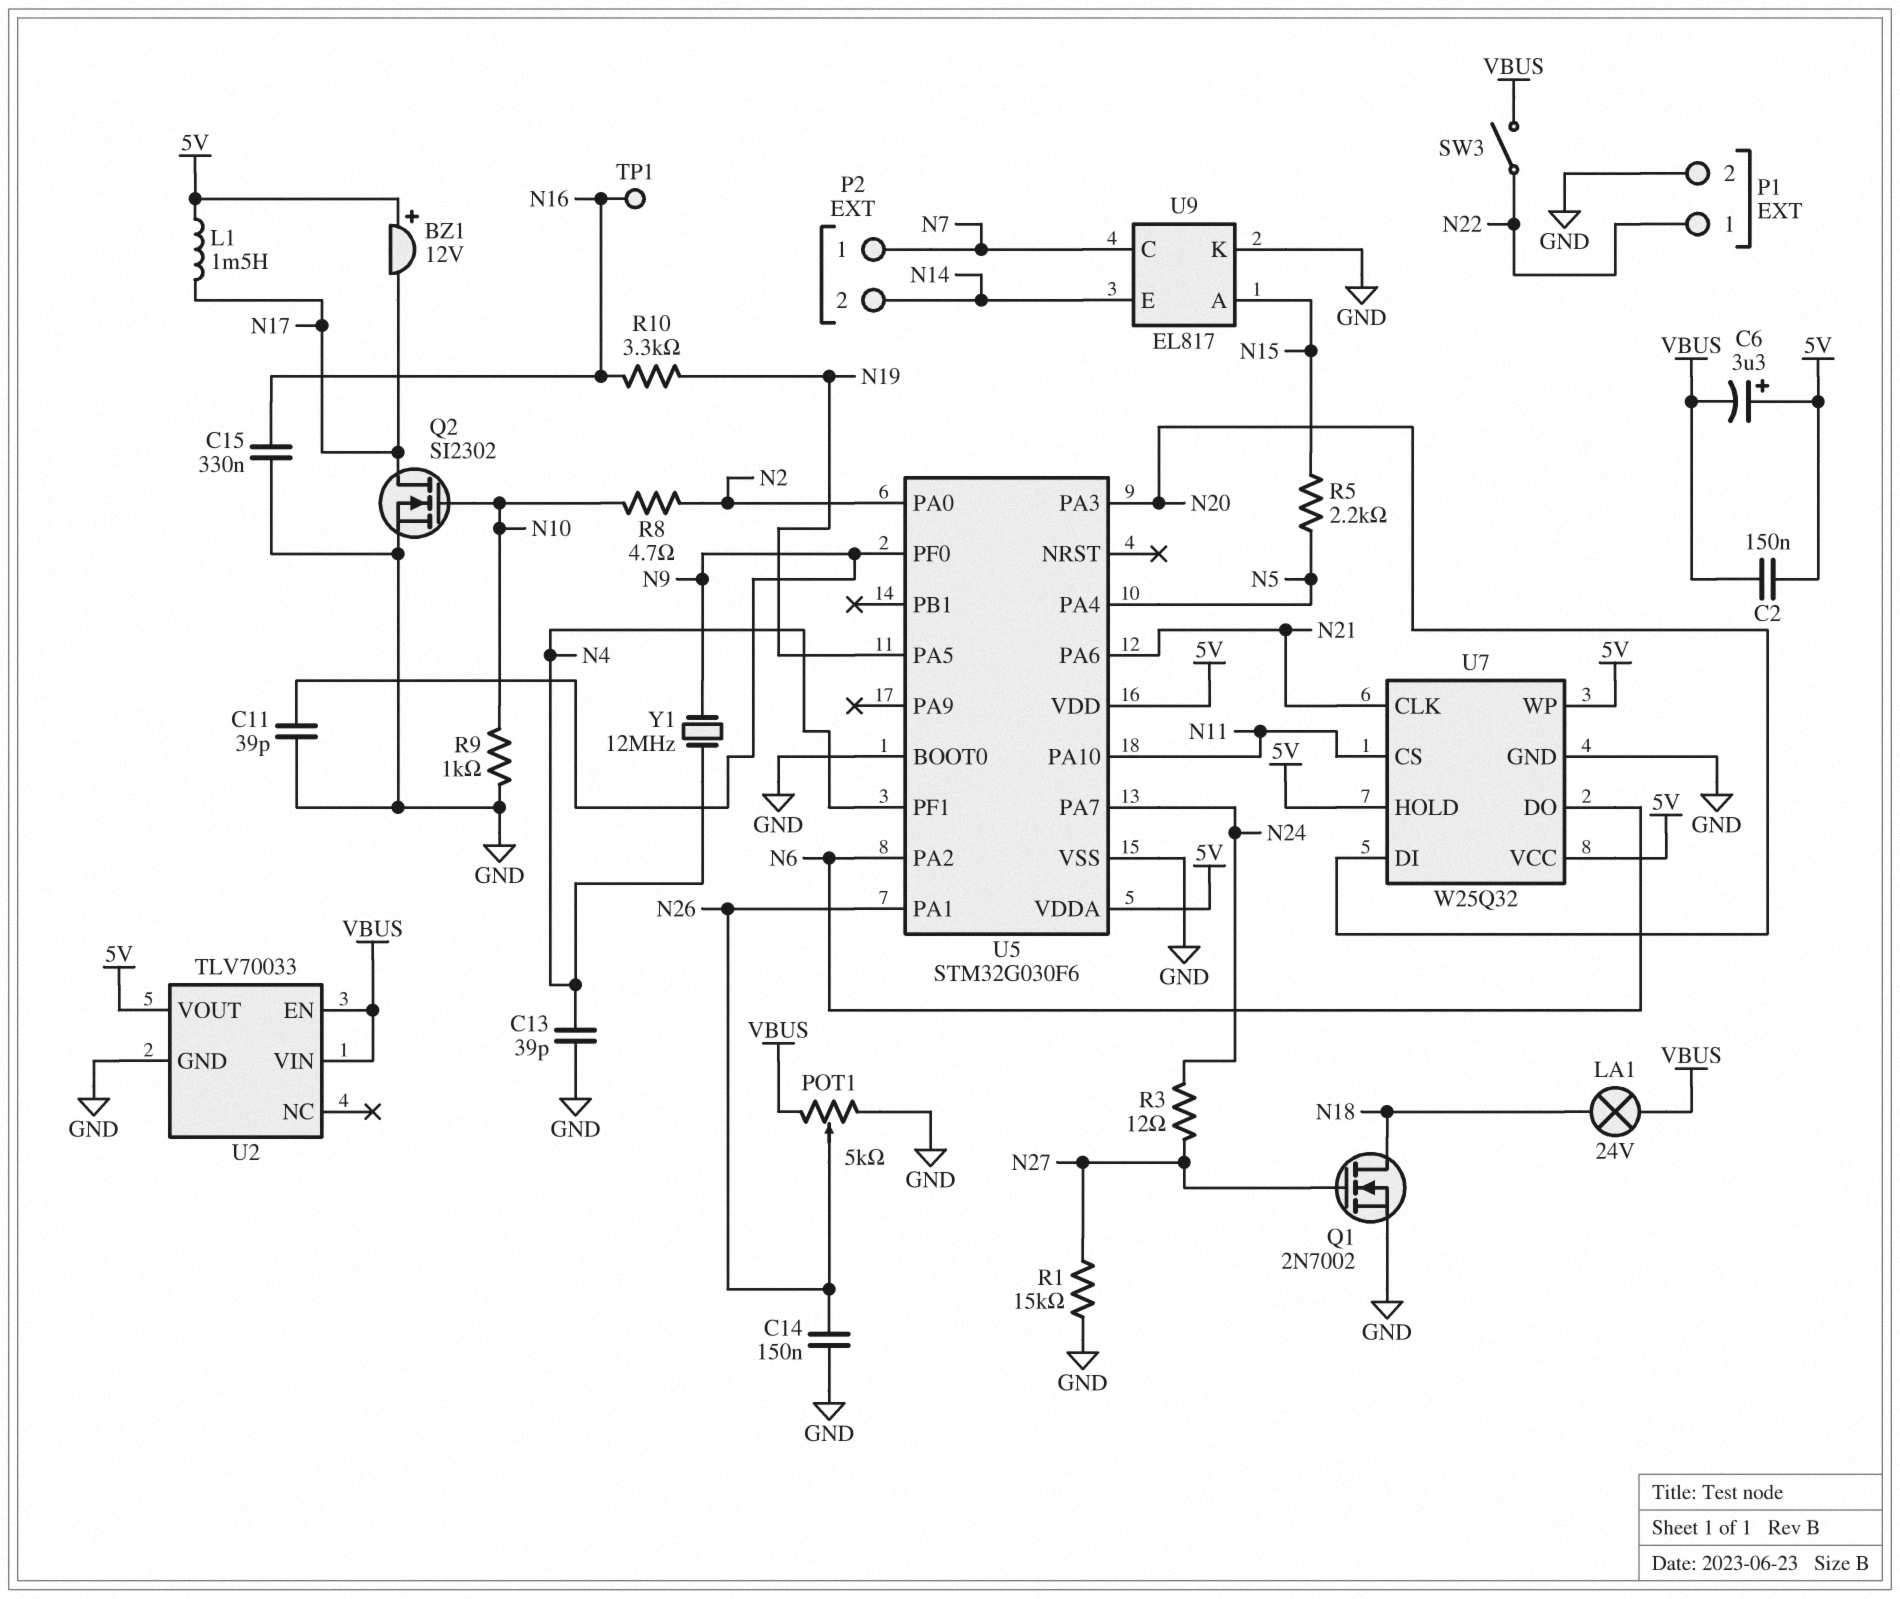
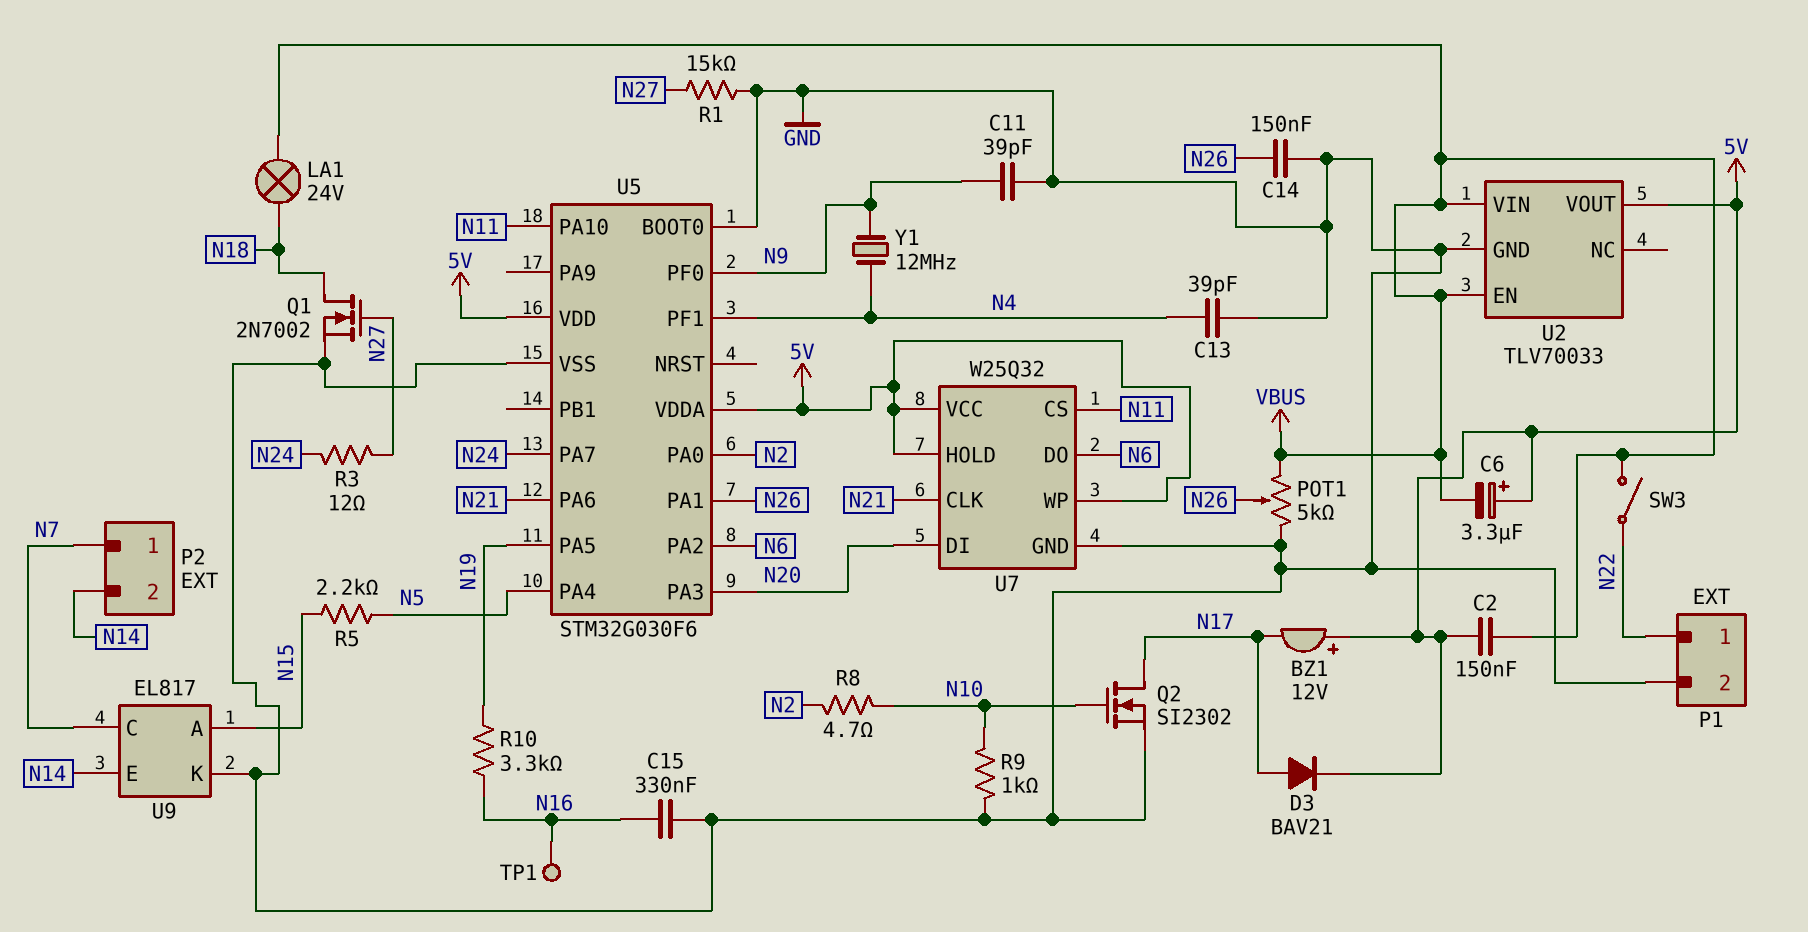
D3: none -> diode BAV21 (A N17, K 5V)
L1: 1.5mH (5V, N17) -> none

